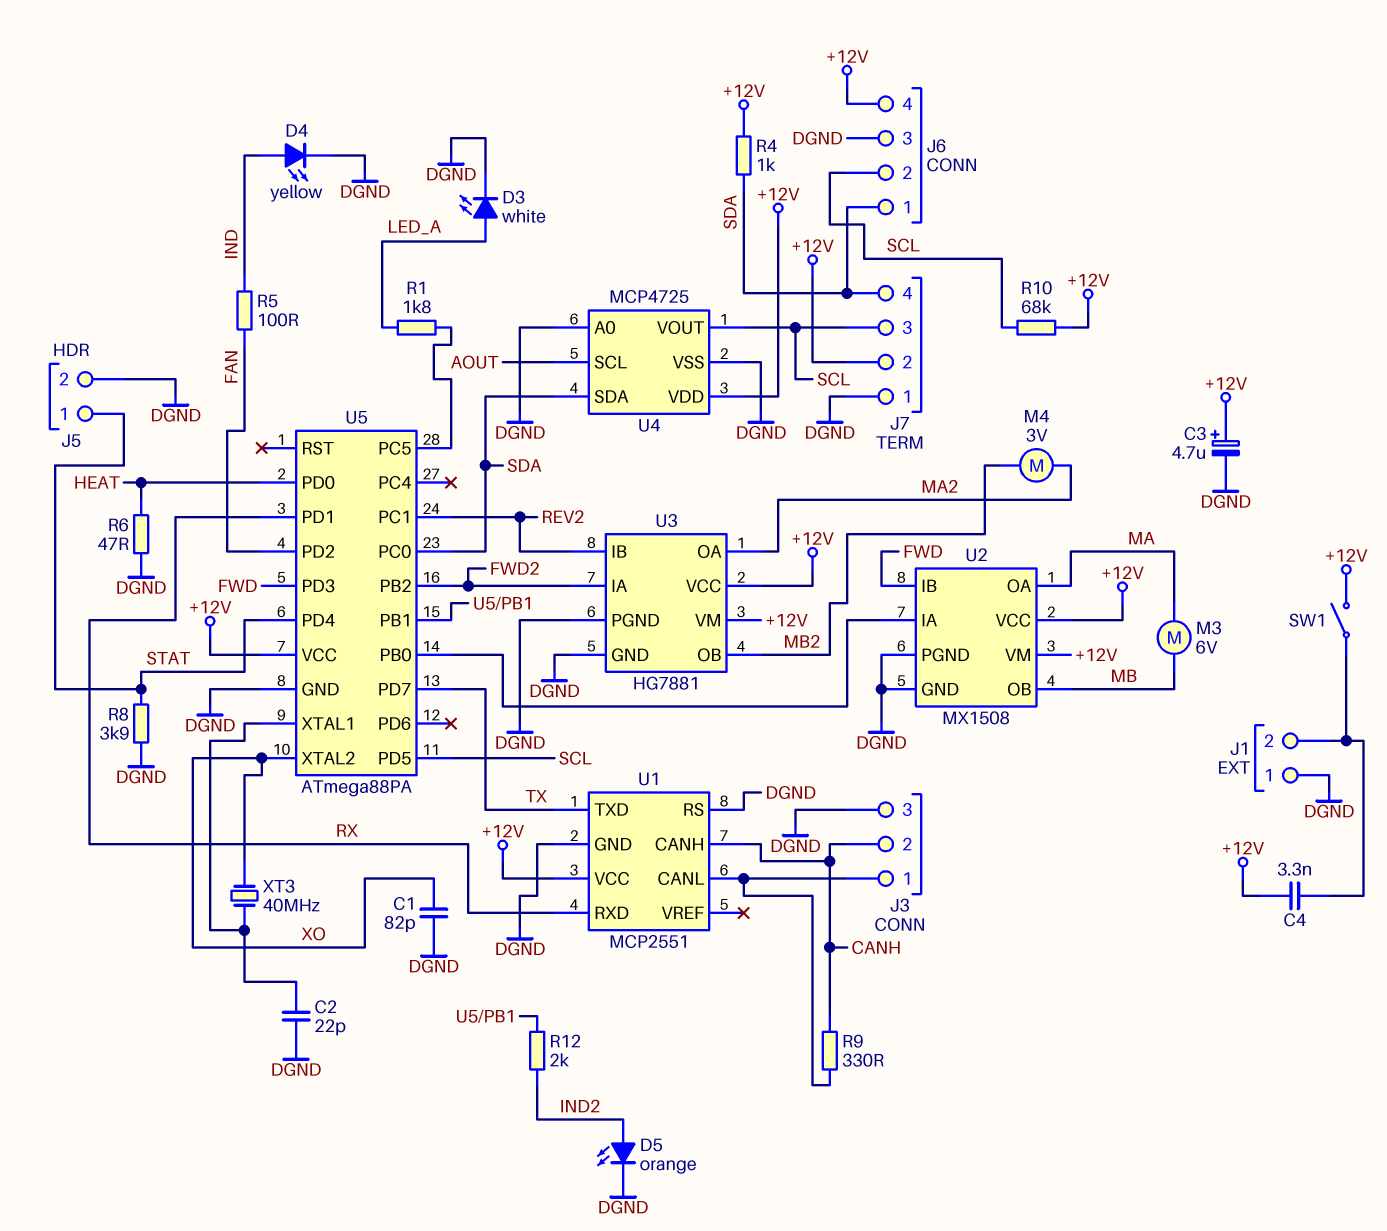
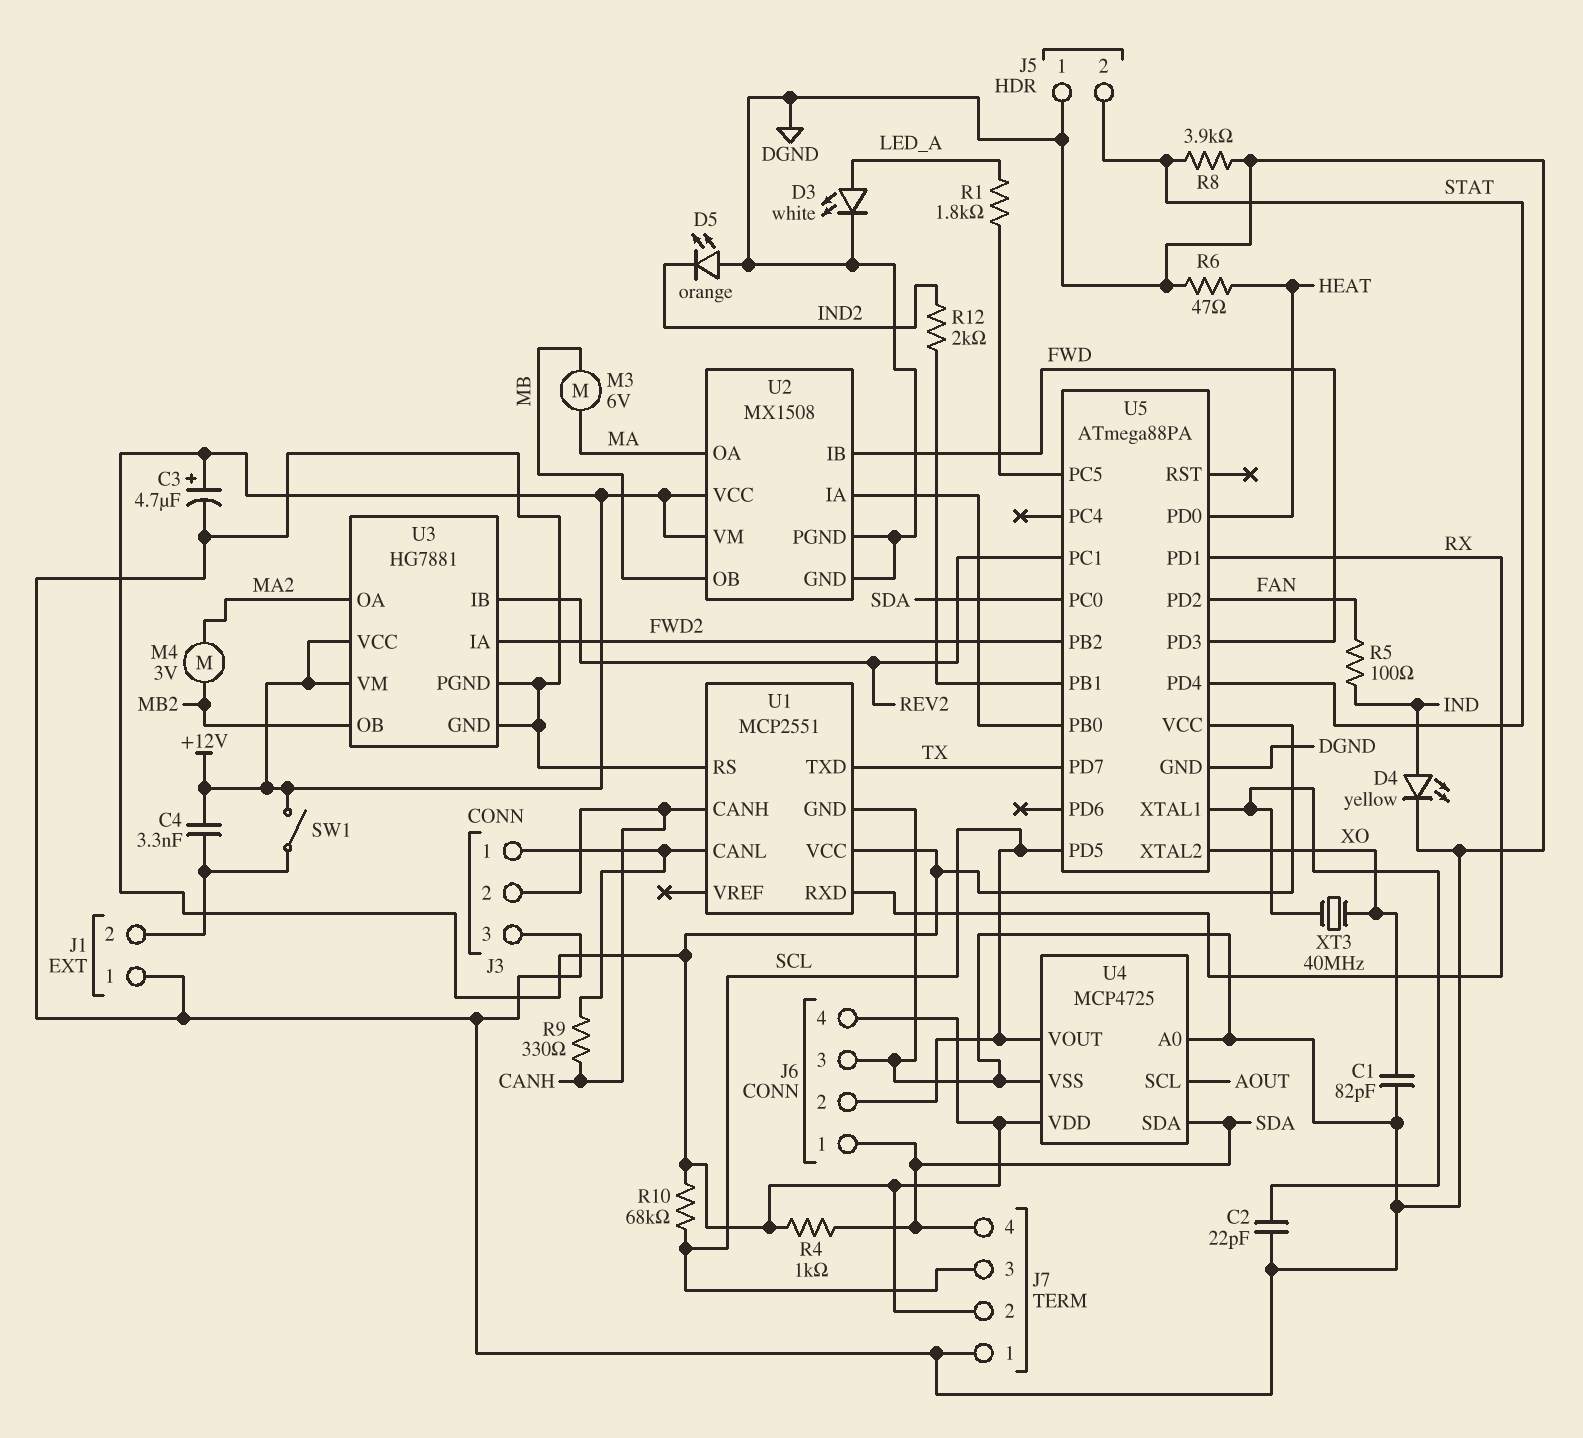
D5: LED orange (A IND2, K DGND) -> LED orange (A DGND, K IND2)
J5 pin 1: STAT -> DGND
J5 pin 2: DGND -> STAT

